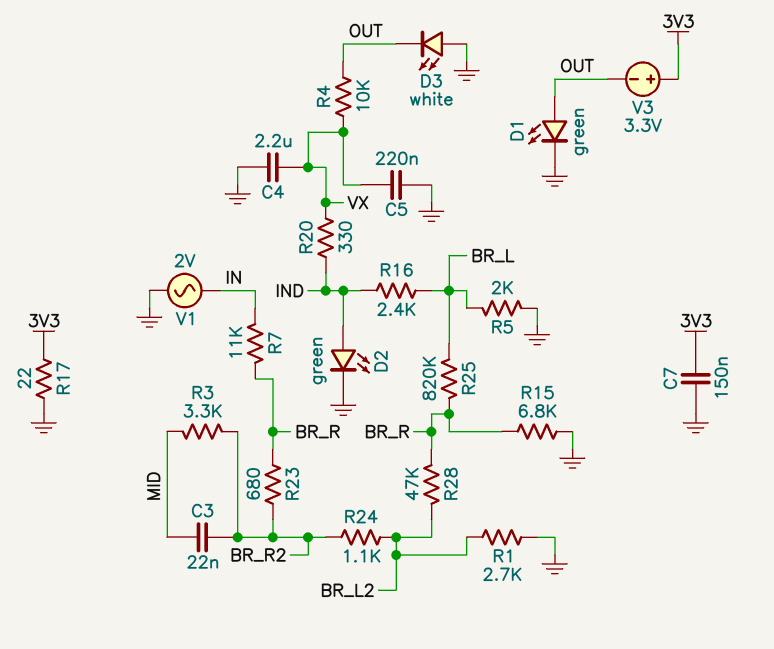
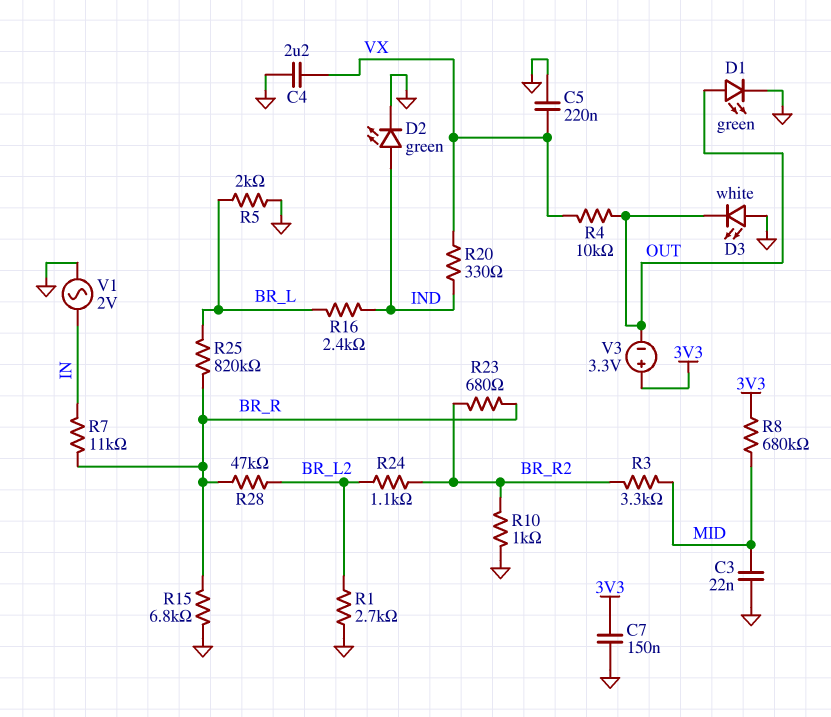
C3: 22nF (BR_R2, MID) -> 22nF (GND, MID)
R8: none -> 680k (3V3, MID)
R10: none -> 1k (BR_R2, GND)
R17: 22 (3V3, GND) -> none

